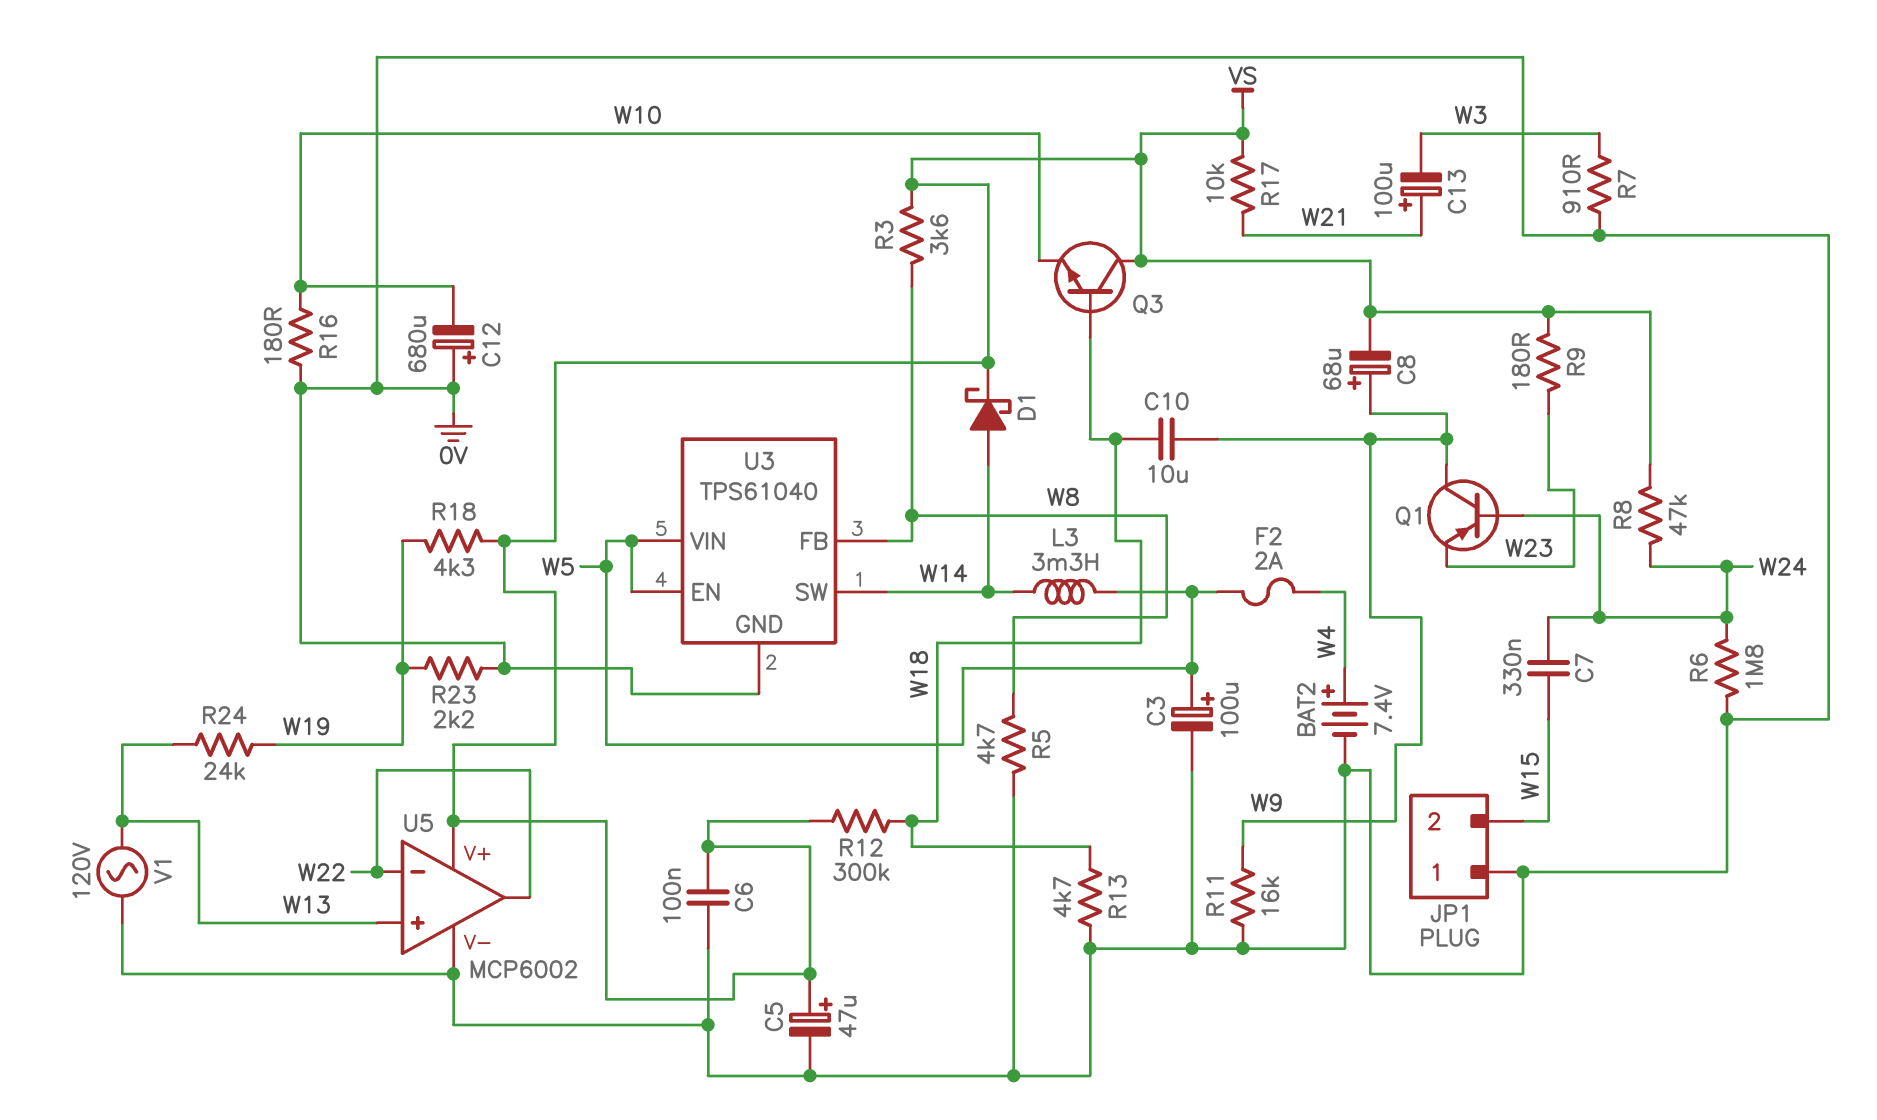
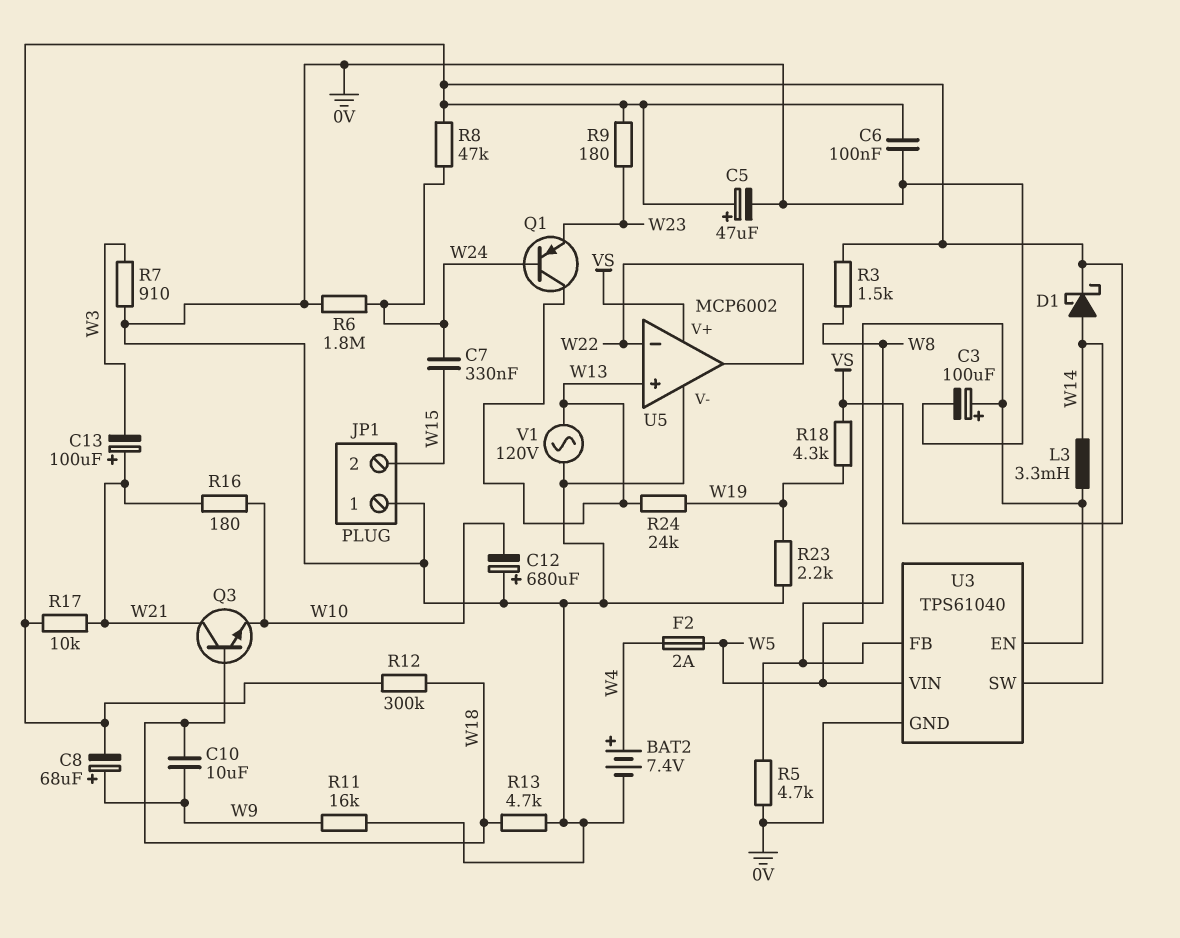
Q1: PNP (B W24, C W9, E W23) -> PNP (B W24, C W13, E W23)
Q3: NPN (B W18, C VS, E W10) -> NPN (B W18, C W21, E W10)
R3: 3.6k (VS, W8) -> 1.5k (VS, W8)
R16: 180 (0V, W10) -> 180 (W10, W21)

